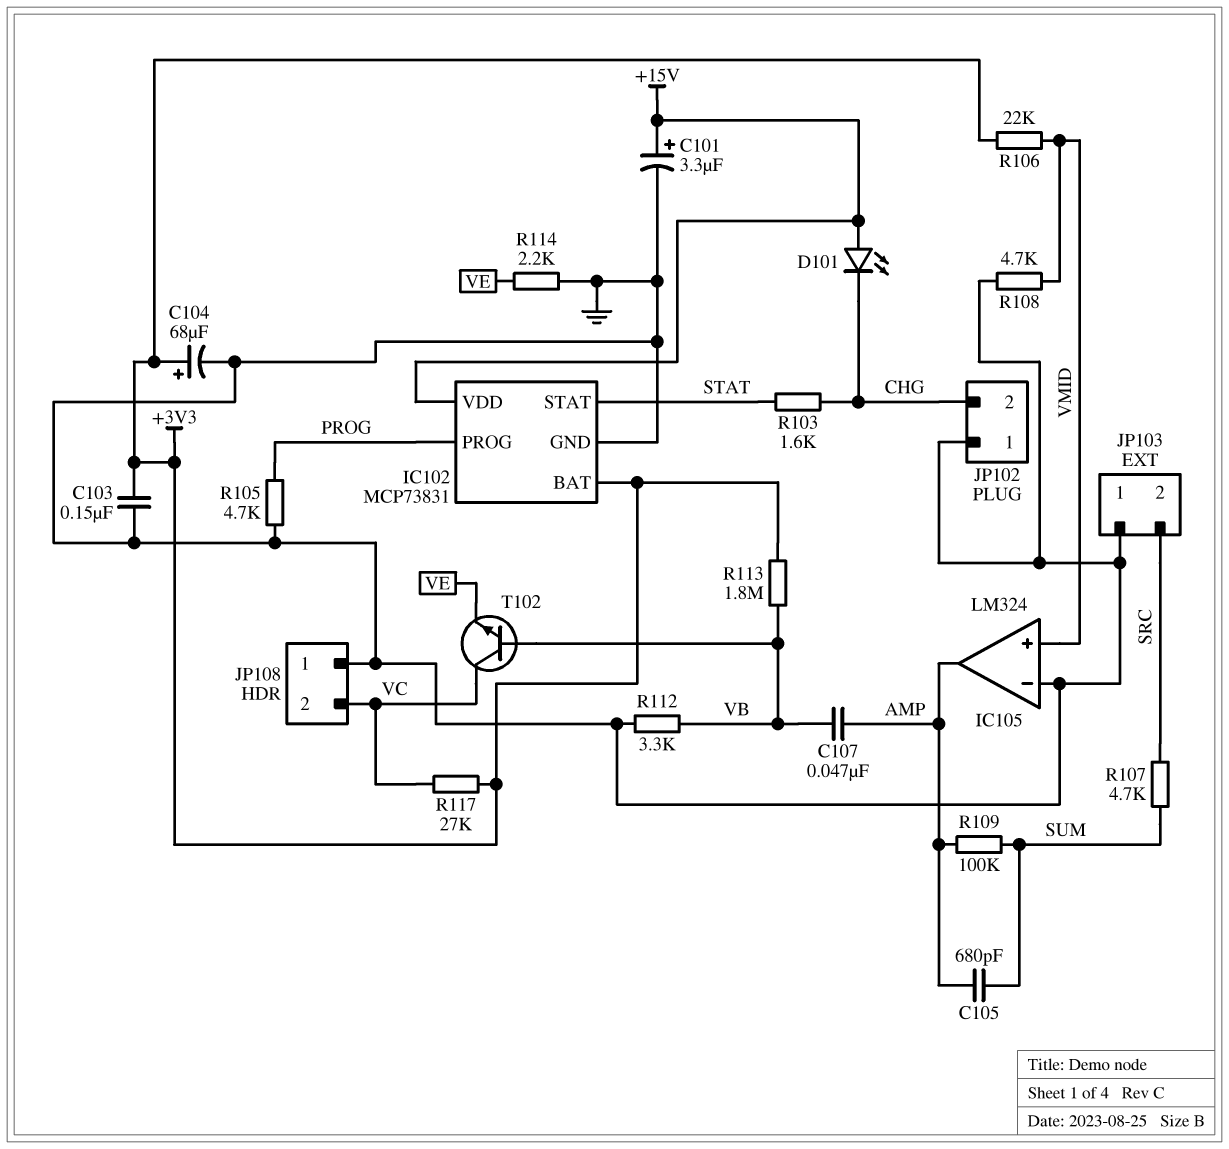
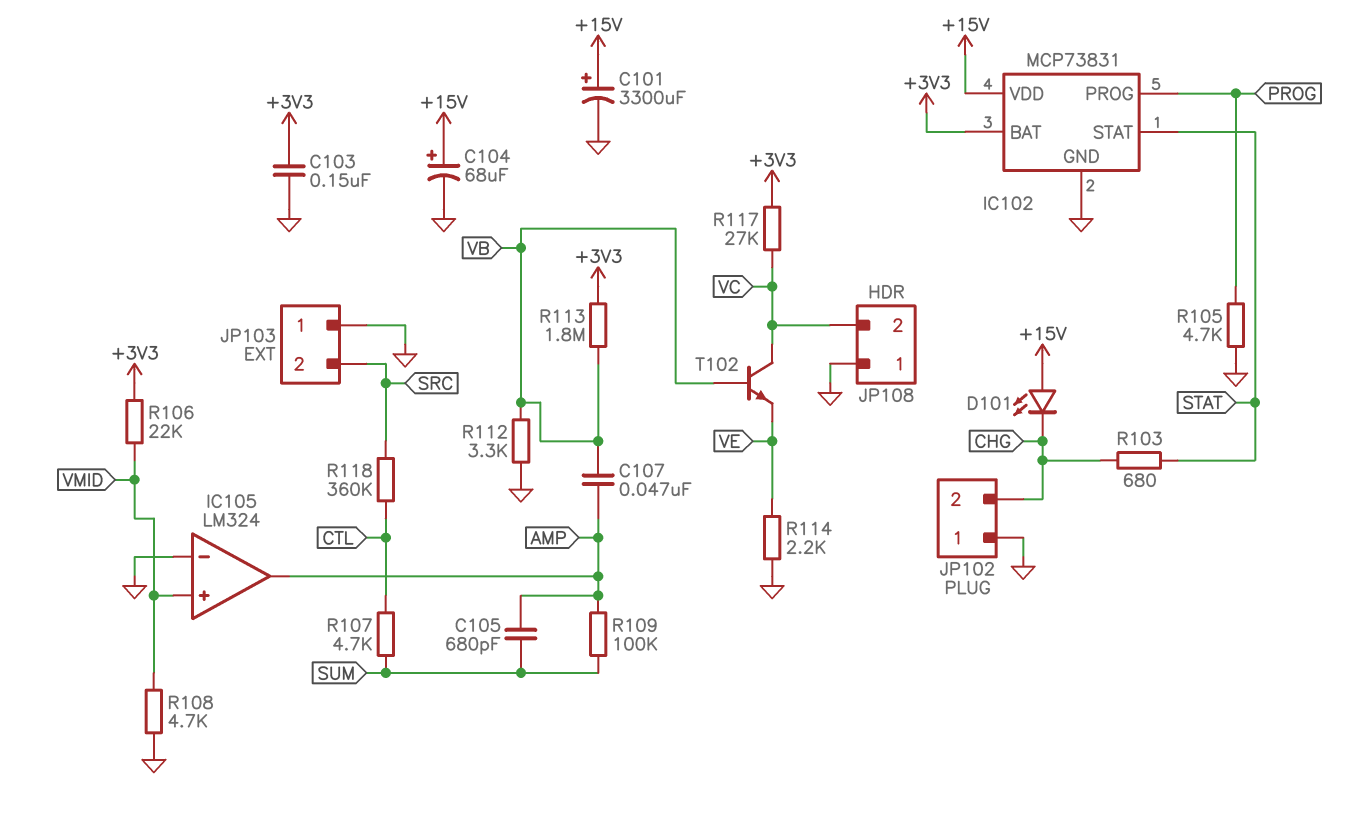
C101: 3.3uF (plus +15V, minus GND) -> 3300uF (plus +15V, minus GND)
C104: 68uF (plus +3V3, minus GND) -> 68uF (plus +15V, minus GND)
R103: 1.6k (CHG, STAT) -> 680 (CHG, STAT)
R107: 4.7k (SRC, SUM) -> 4.7k (CTL, SUM)
R118: none -> 360k (CTL, SRC)

